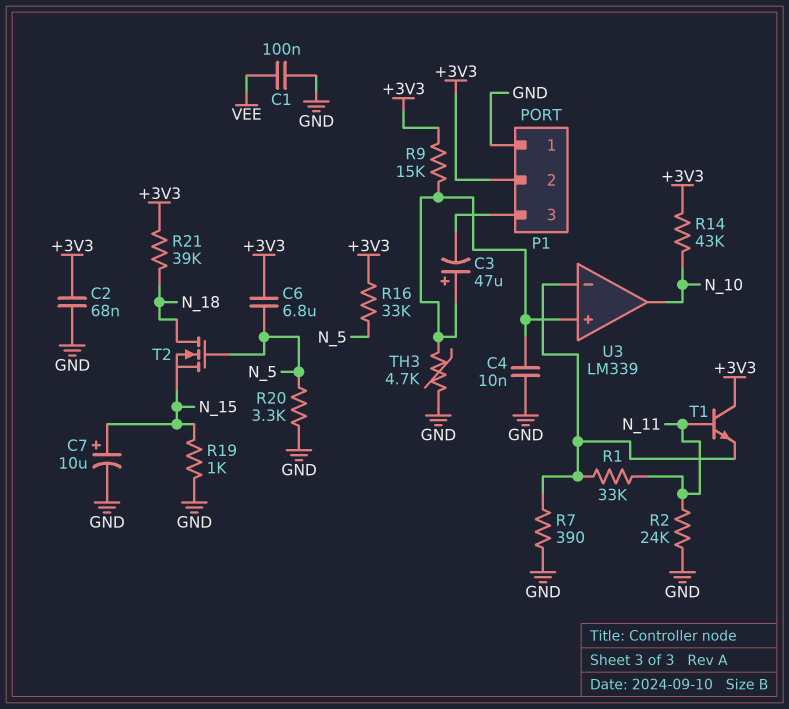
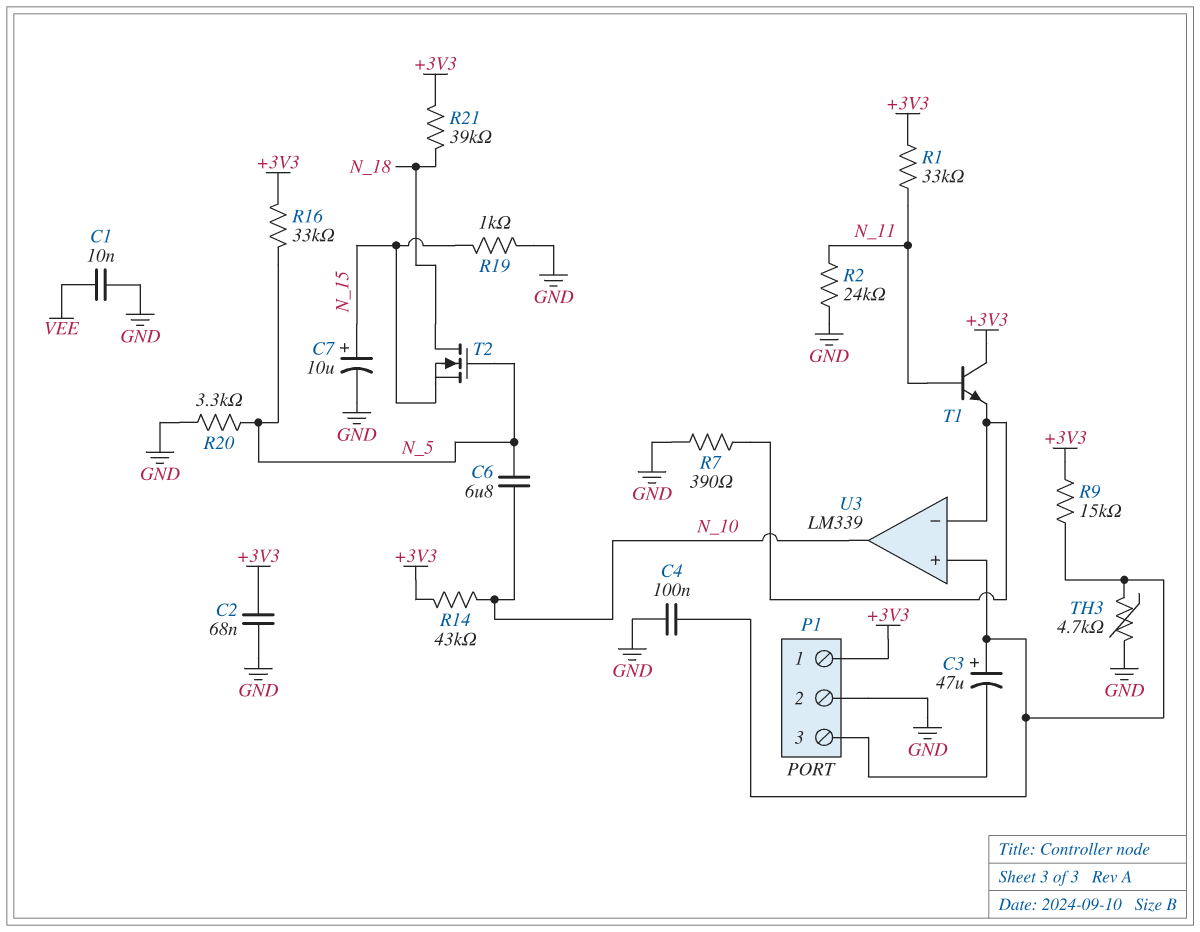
C1: 100nF (GND, VEE) -> 10nF (GND, VEE)
C4: 10nF (GND, U3/in+) -> 100nF (GND, U3/in+)
C6: 6.8uF (+3V3, N_5) -> 6.8uF (N_5, N_10)
P1 pin 1: GND -> +3V3
P1 pin 2: +3V3 -> GND
R1: 33k (N_11, U3/in-) -> 33k (+3V3, N_11)

